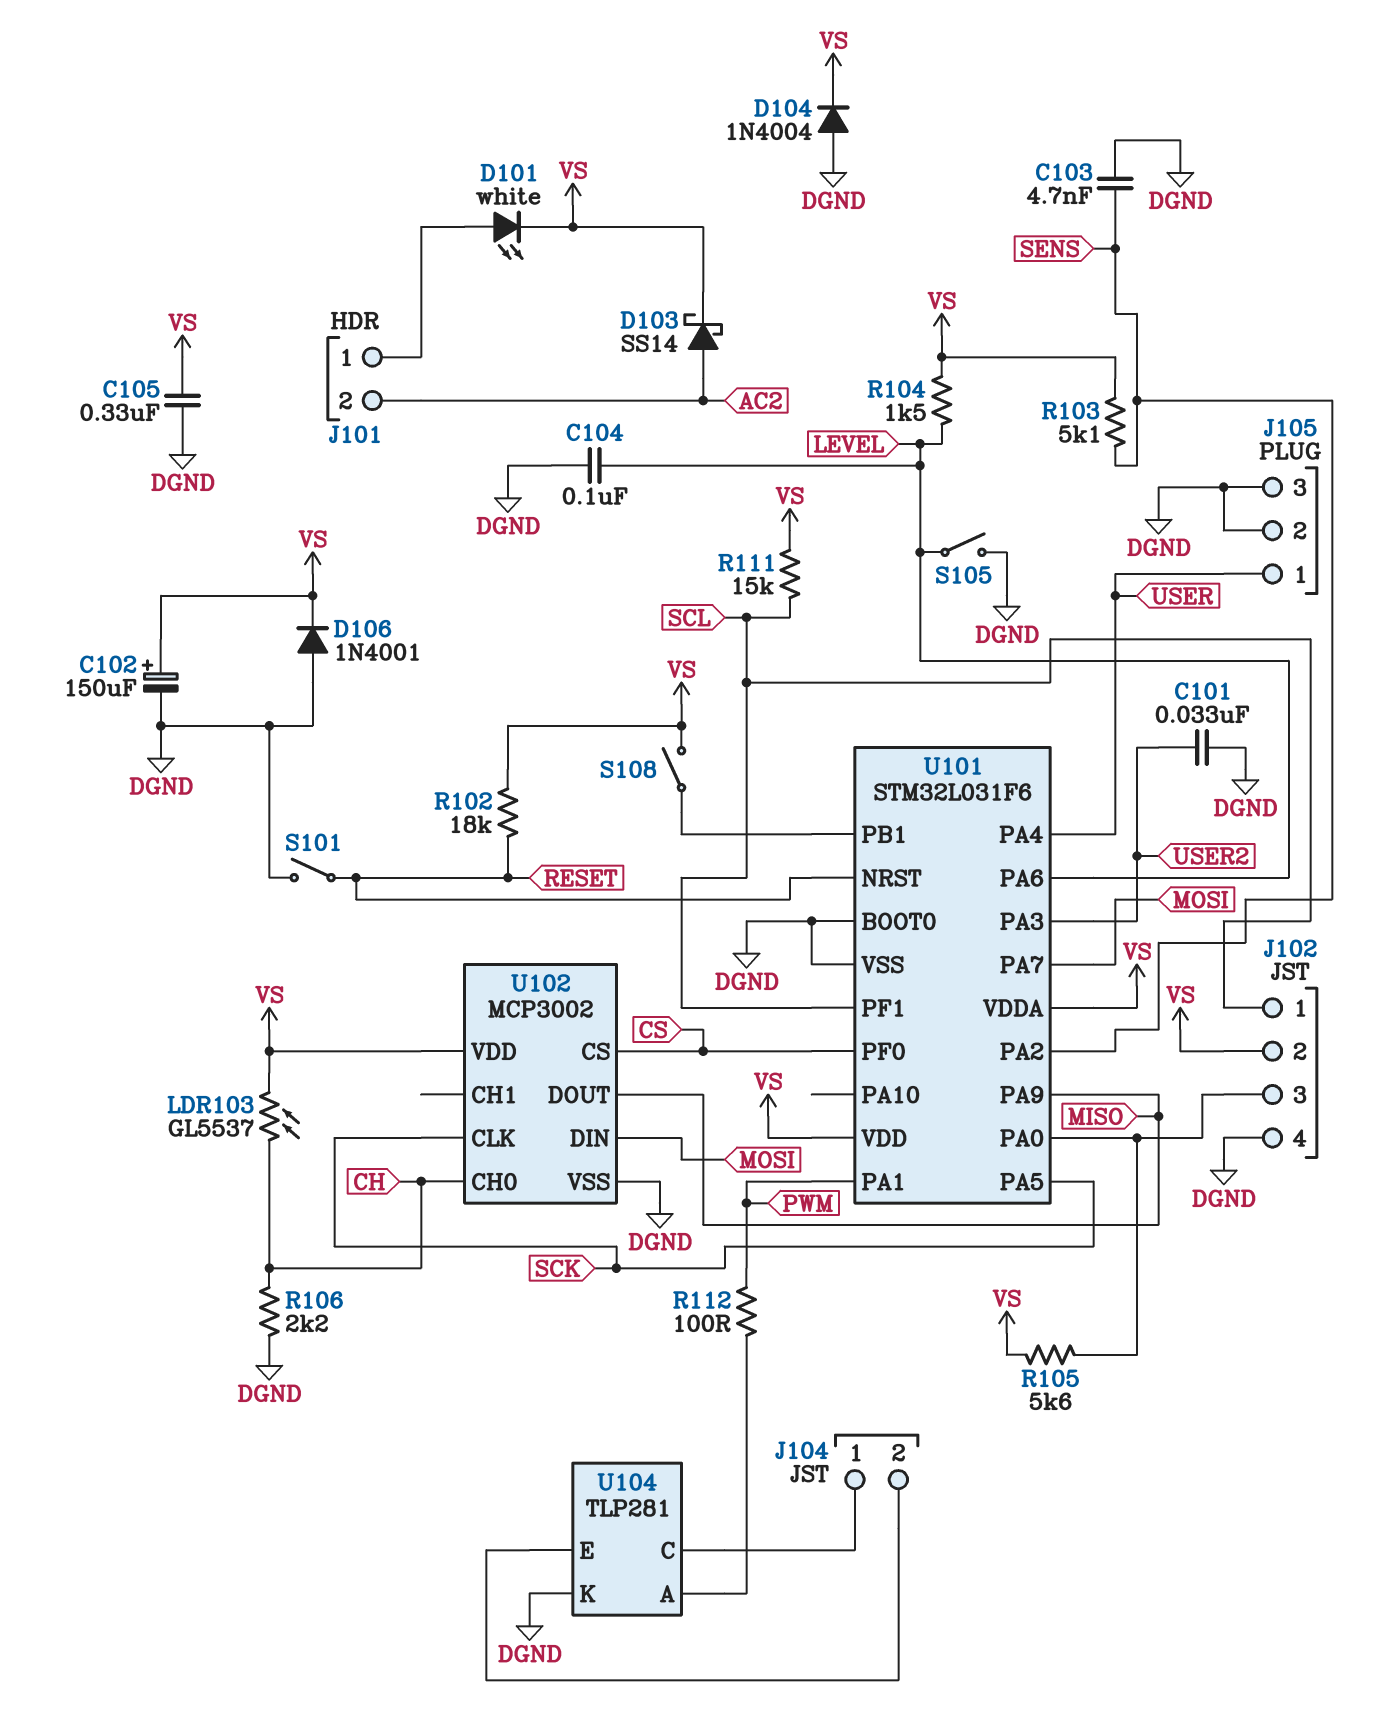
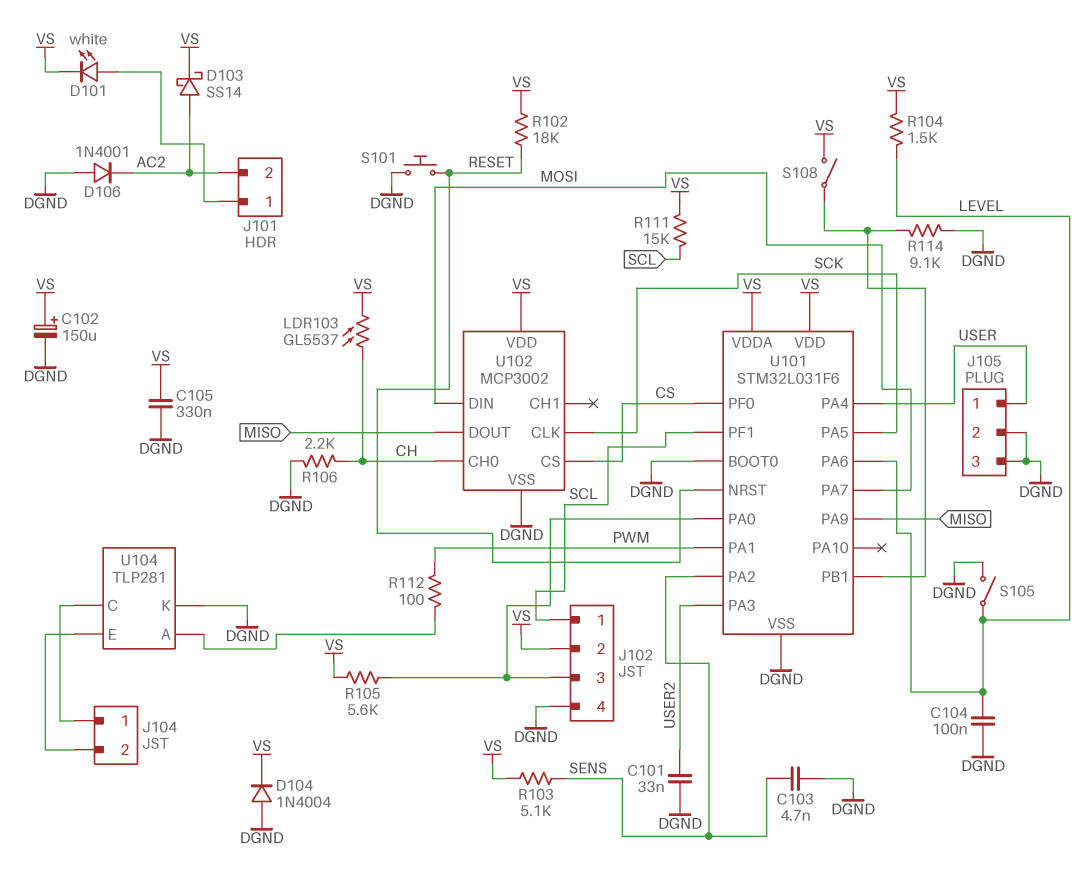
D106: diode 1N4001 (A DGND, K VS) -> diode 1N4001 (A DGND, K AC2)
R114: none -> 9.1k (DGND, U101/PB1)
S101: switch (DGND, RESET) -> button (DGND, RESET)

